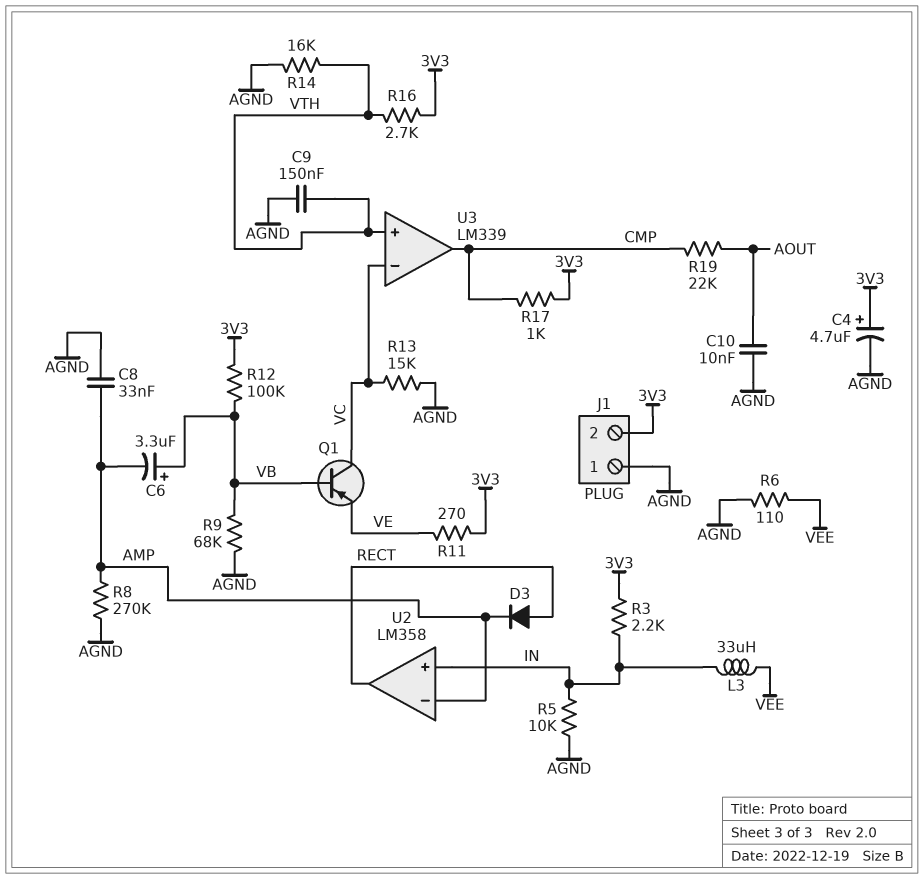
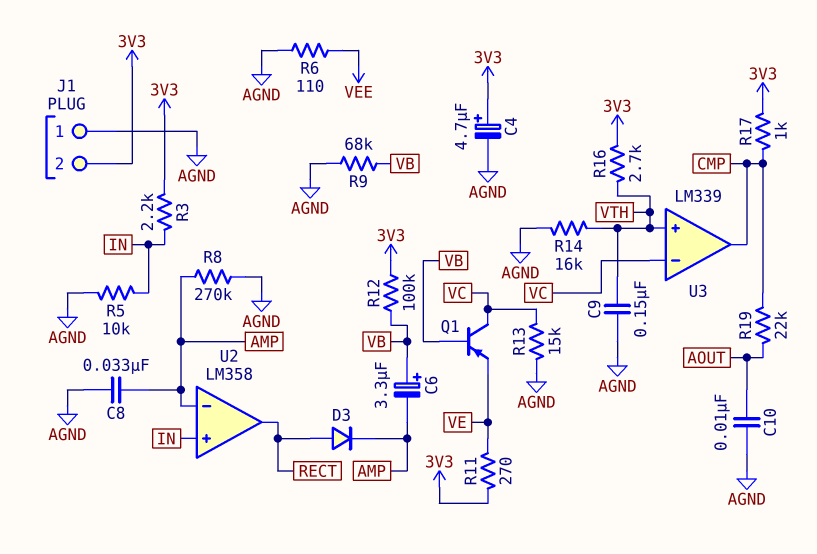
L3: 33uH (IN, VEE) -> none

